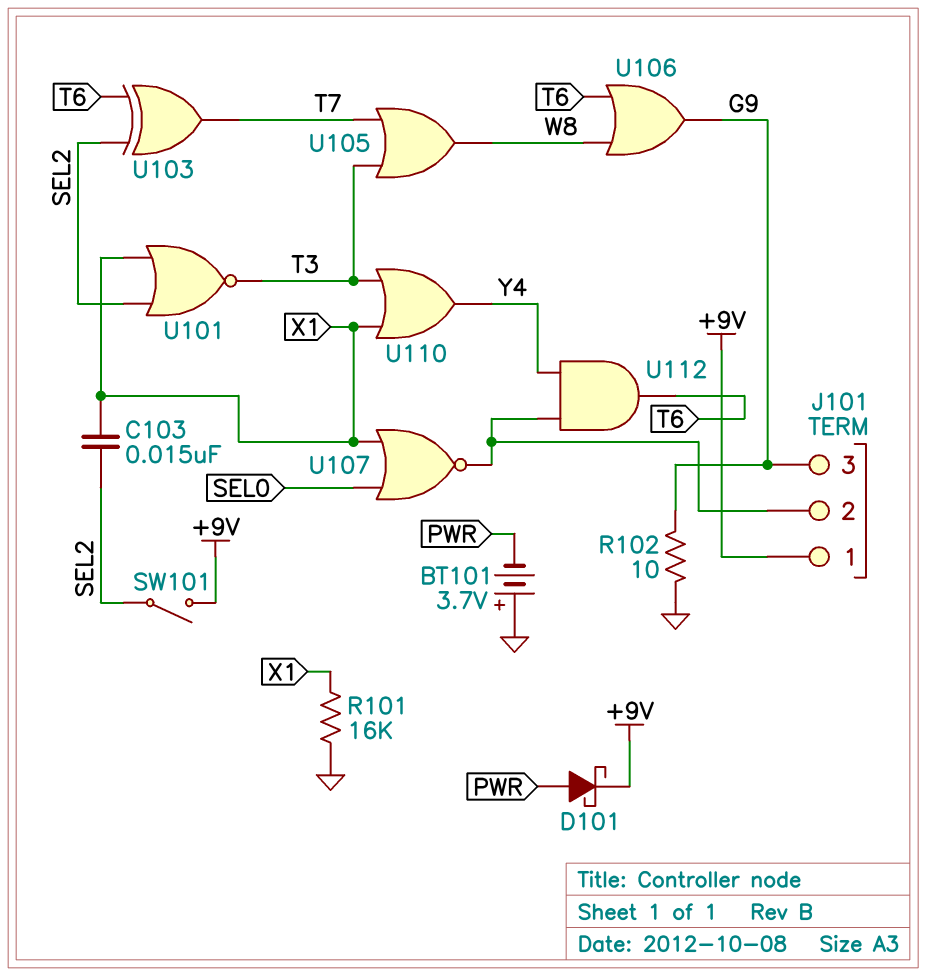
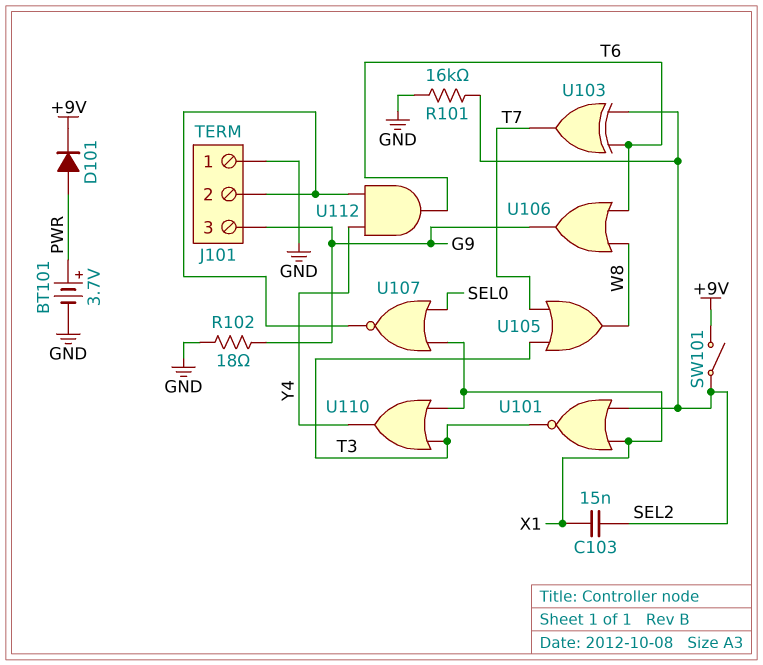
BT101: 3.7V (plus GND, minus PWR) -> 3.7V (plus PWR, minus GND)
D101: schottky (A PWR, K +9V) -> diode (A PWR, K +9V)
J101 pin 1: +9V -> GND
R101: 16k (GND, X1) -> 16k (GND, SEL2)
R102: 10 (G9, GND) -> 18 (G9, GND)

